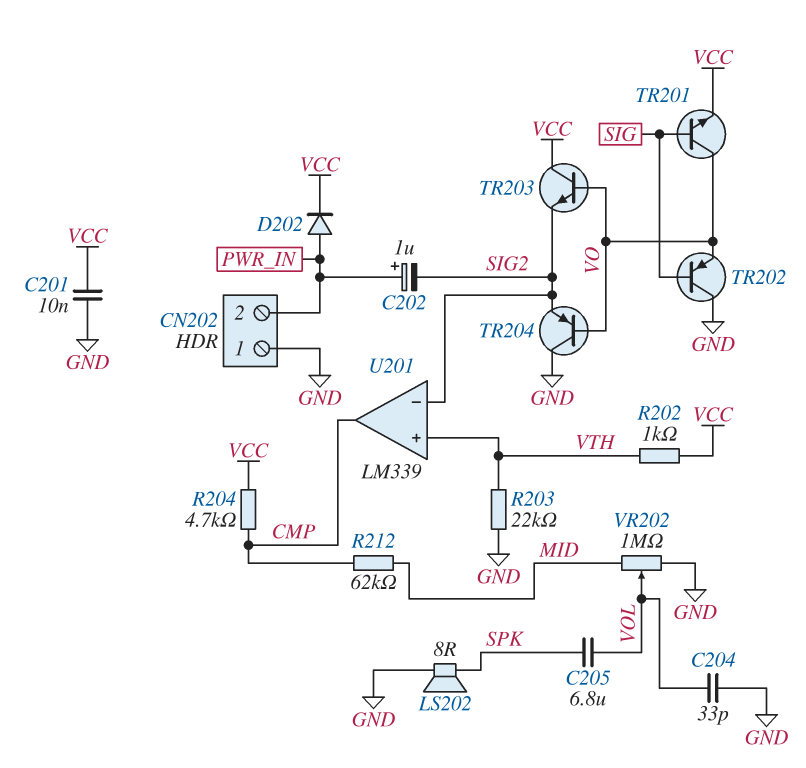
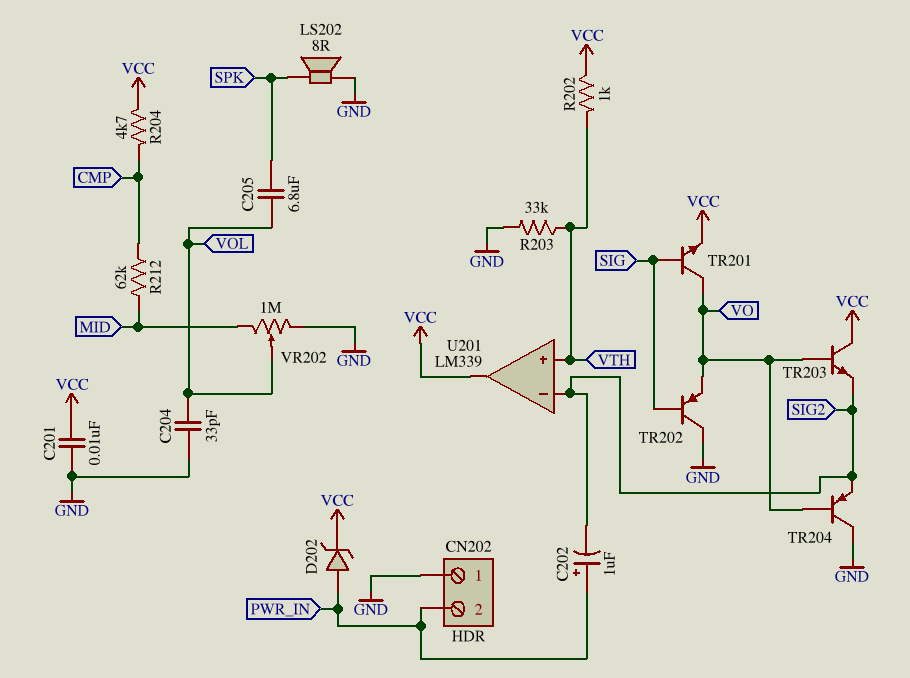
D202: diode (A PWR_IN, K VCC) -> zener (A PWR_IN, K VCC)
R203: 22k (GND, VTH) -> 33k (GND, VTH)
U201 pin out: CMP -> VCC

